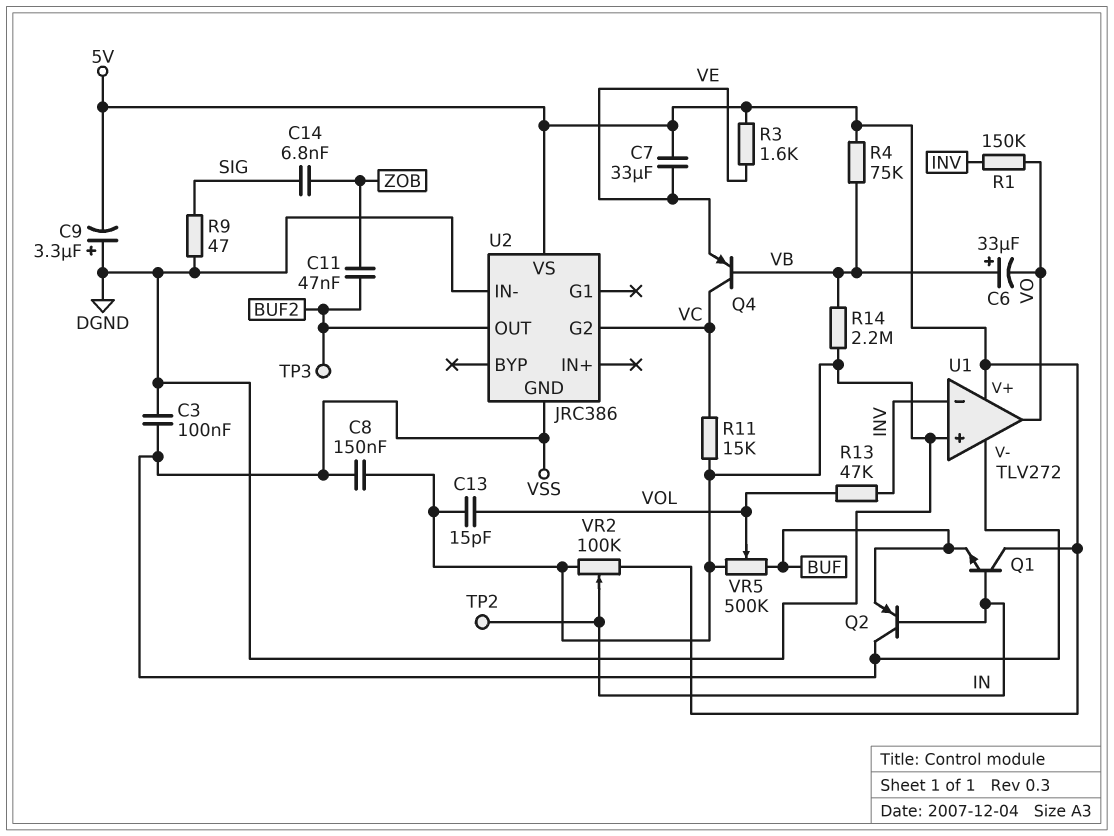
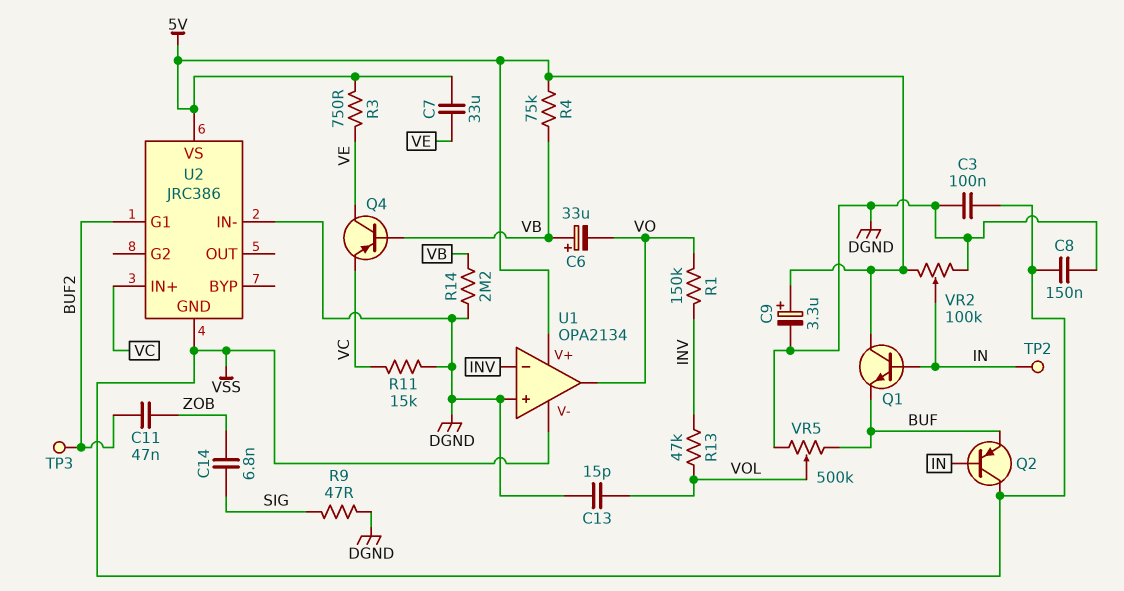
C9: 3.3uF (plus DGND, minus 5V) -> 3.3uF (plus 5V, minus DGND)
Q4: PNP (B VB, C VC, E VE) -> PNP (B VB, C VE, E VC)
R3: 1.6k (5V, VE) -> 750 (5V, VE)
U1: TLV272 -> OPA2134
U2 pin G1: none -> BUF2
U2 pin G2: VC -> none
U2 pin IN+: none -> VC
U2 pin OUT: BUF2 -> none

